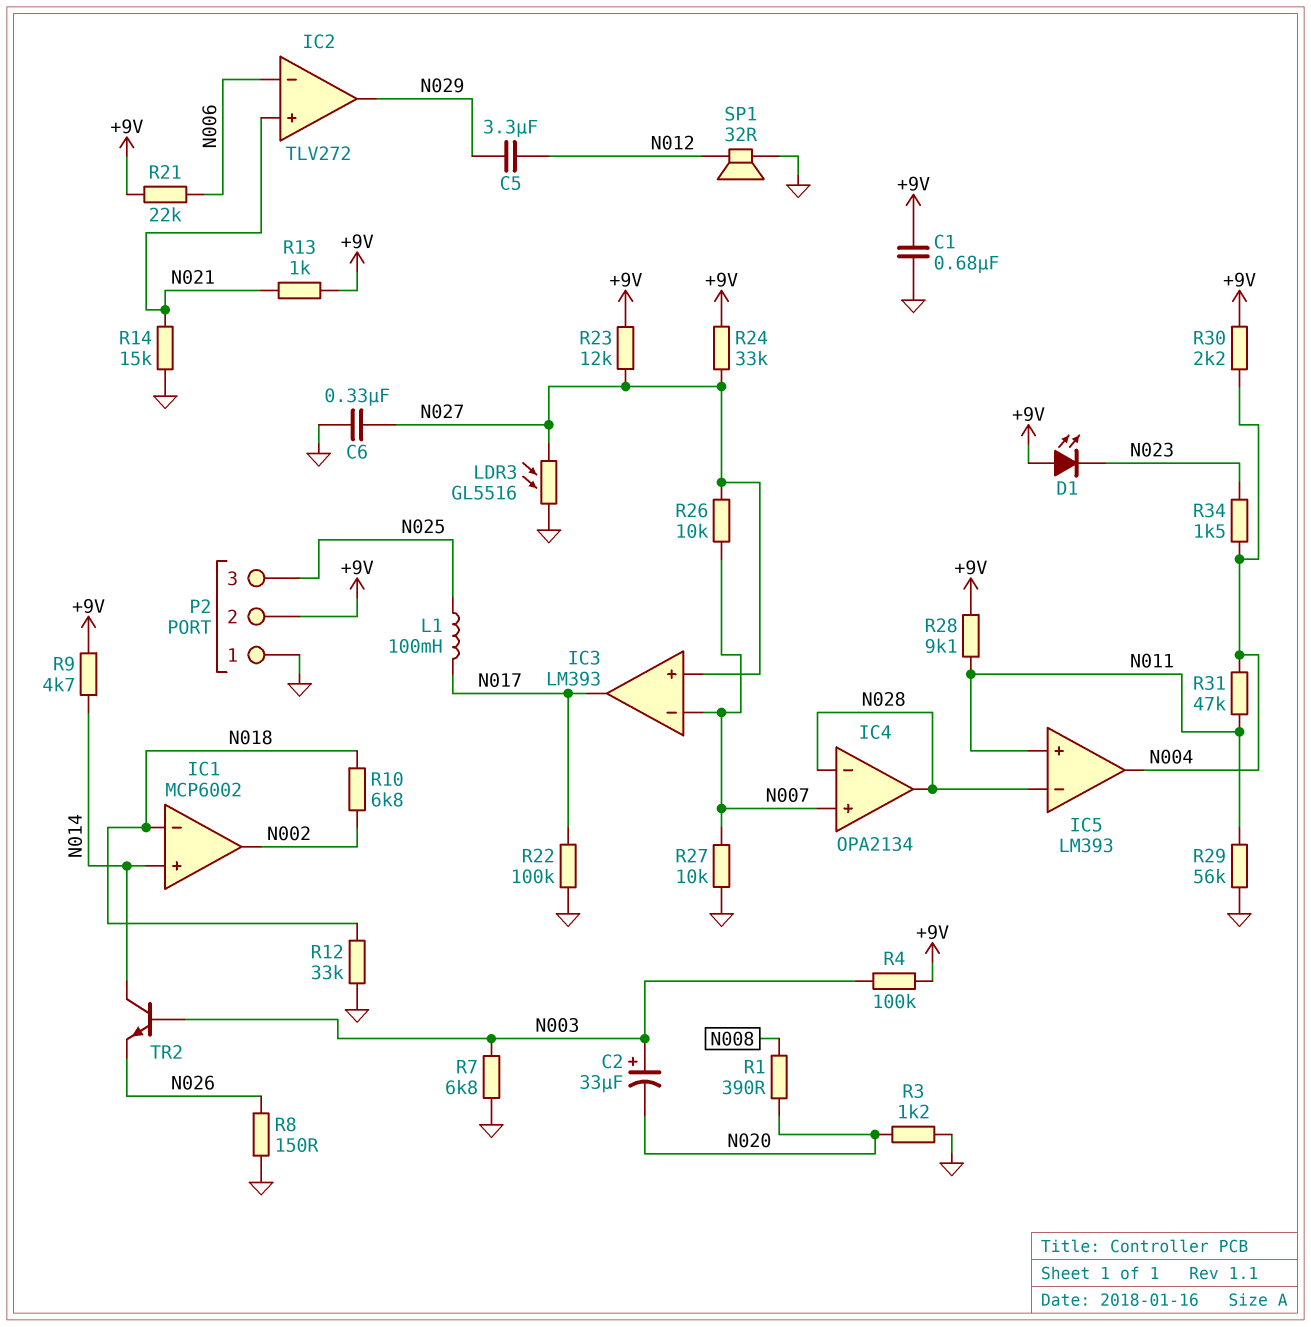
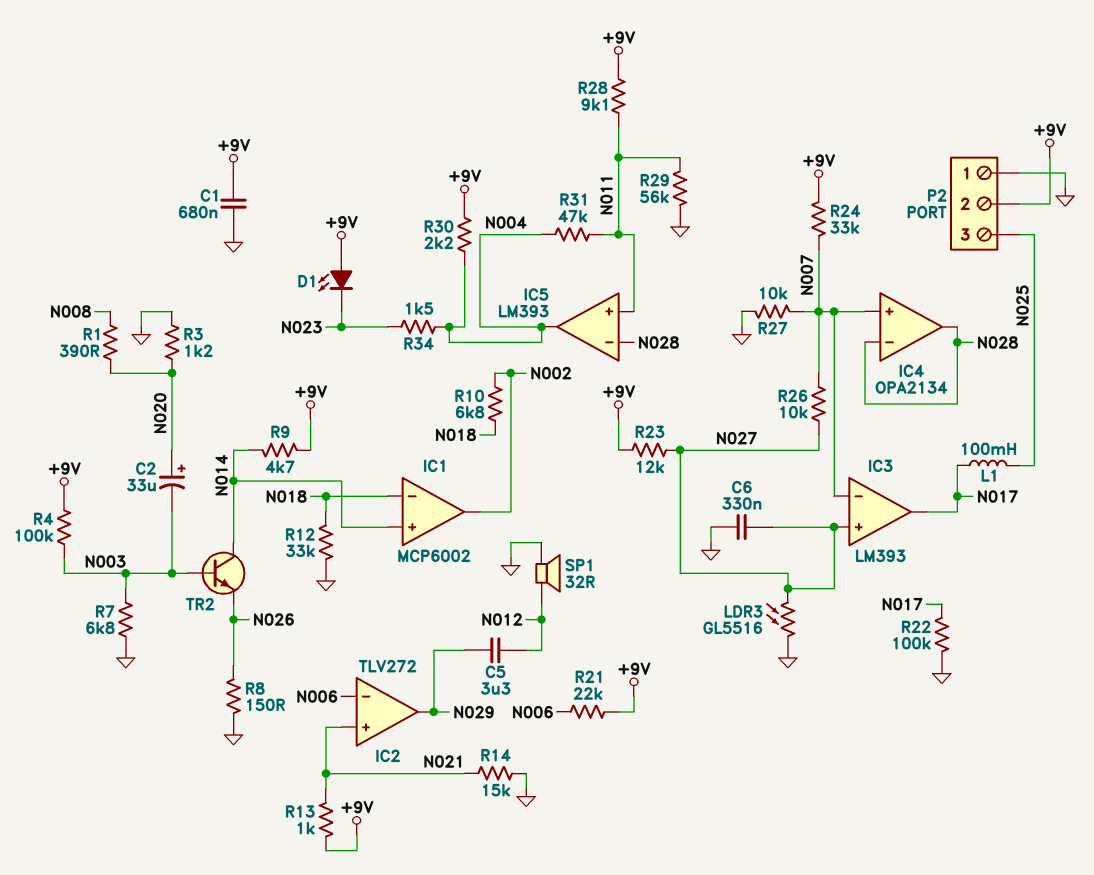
C2: 33uF (plus N003, minus N020) -> 33uF (plus N020, minus N003)
R24: 33k (+9V, N027) -> 33k (+9V, N007)

